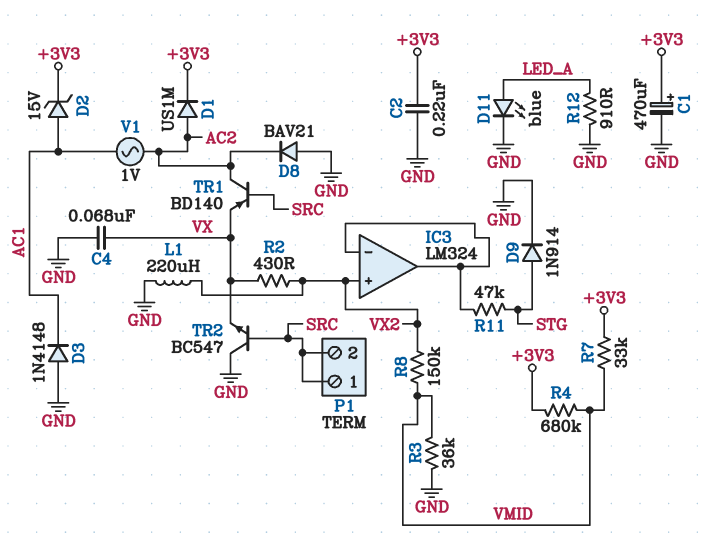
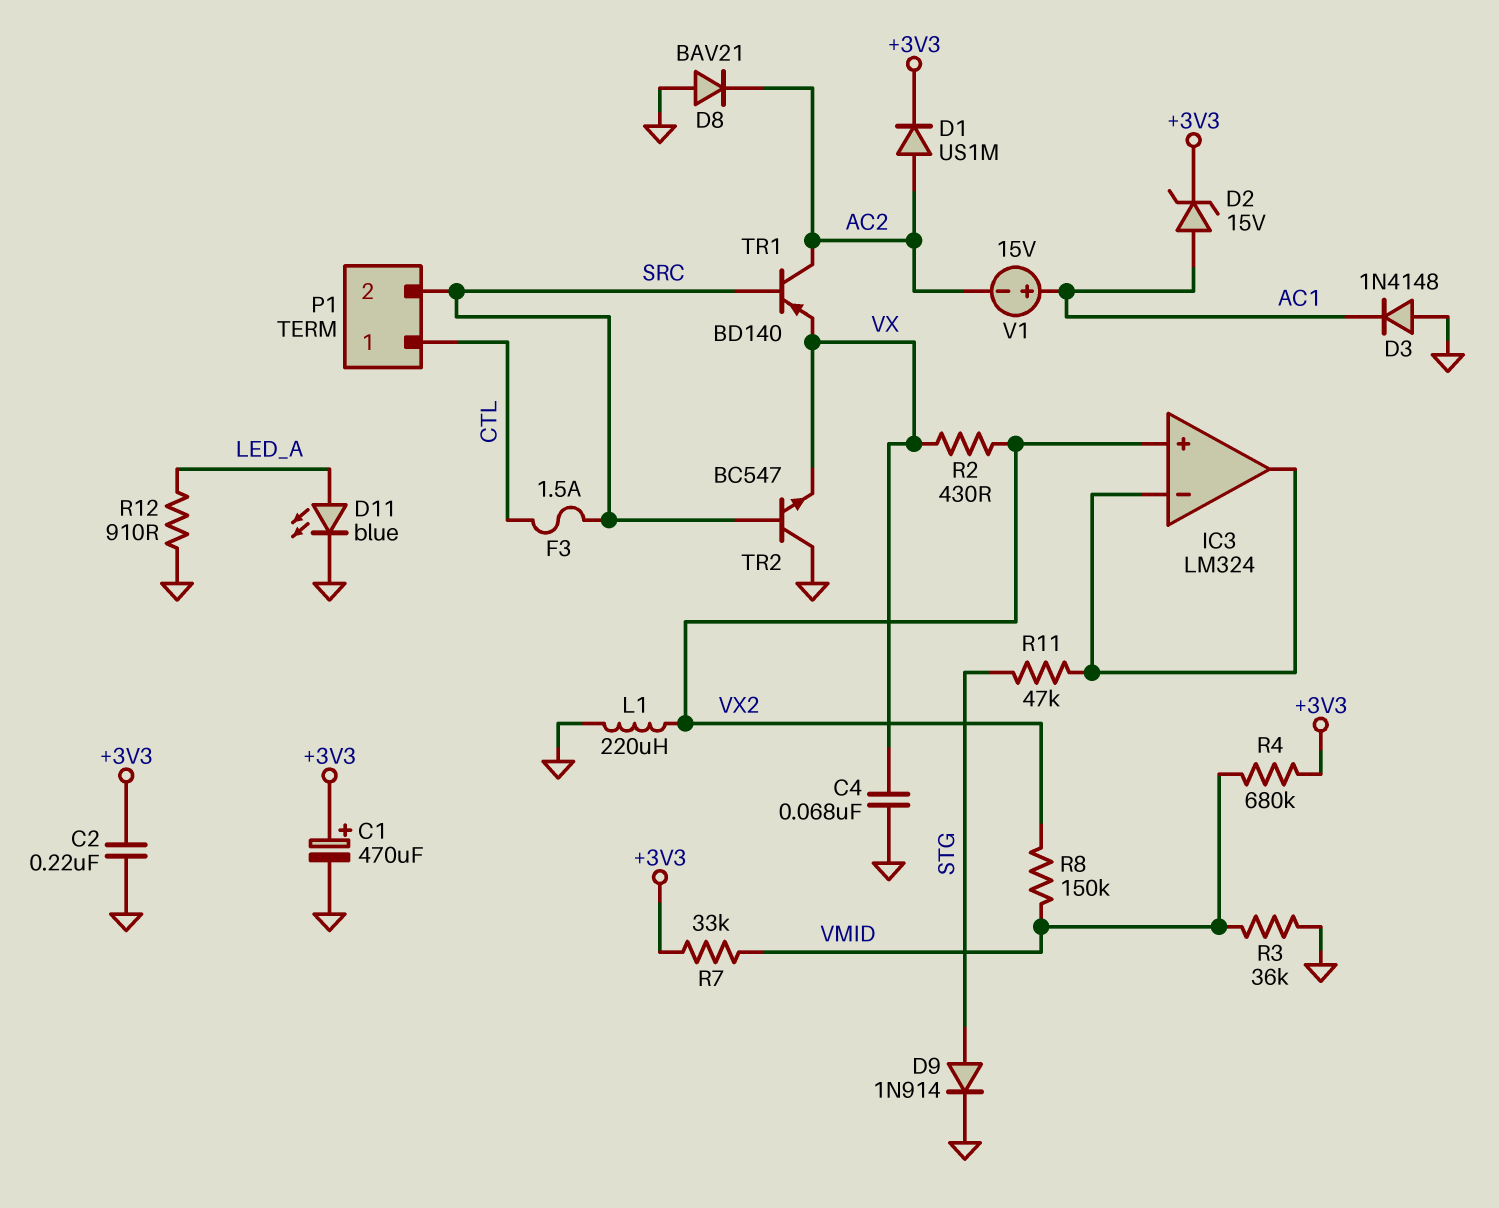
F3: none -> 1.5A (CTL, SRC)
P1 pin 1: SRC -> CTL
V1: AC 1V (AC1, AC2) -> 15V (plus AC1, minus AC2)

